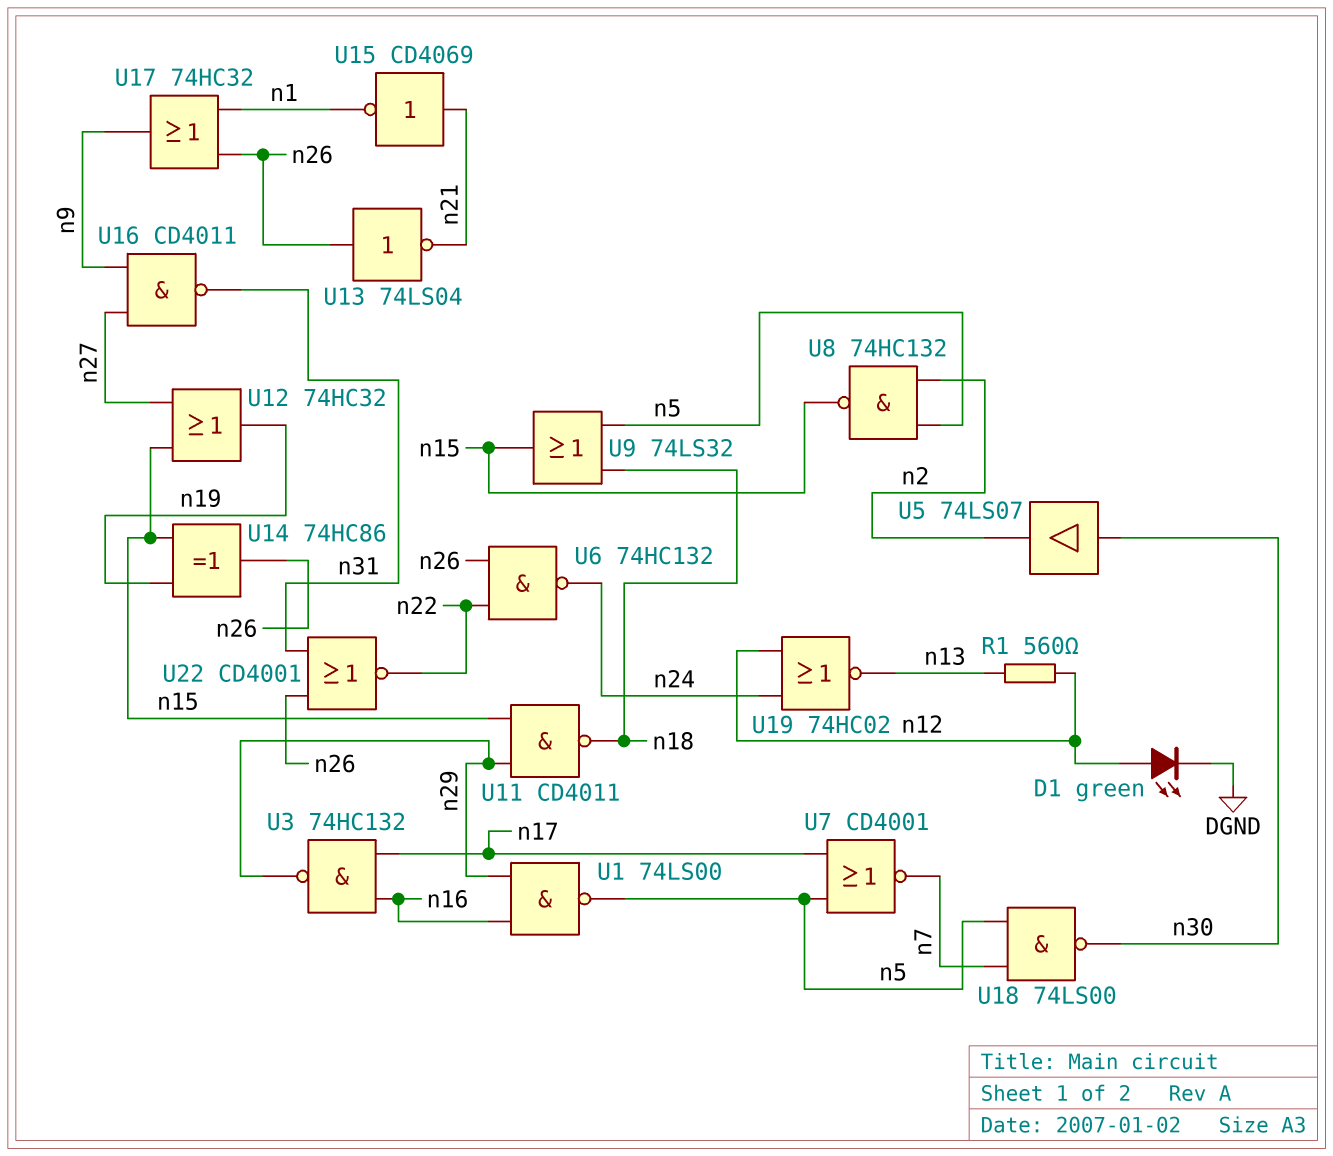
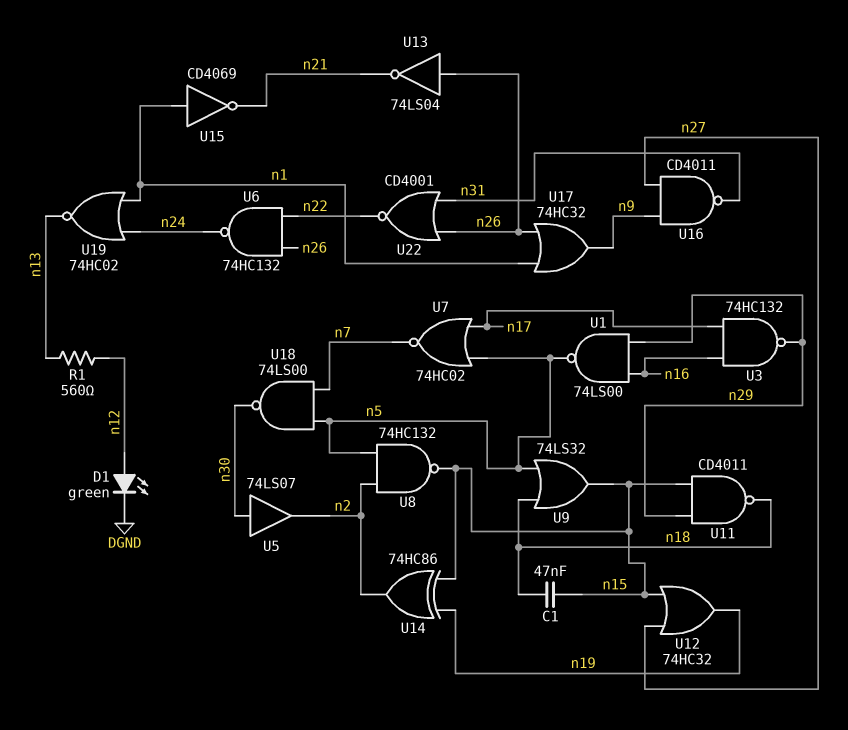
C1: none -> 47nF (n15, n18)
U7: NOR CD4001 (in n5, in n17, out n7) -> NOR 74HC02 (in n5, in n17, out n7)
U14: XOR 74HC86 (in n15, in n19, out n26) -> XOR 74HC86 (in n15, in n19, out n2)
U15: NOT CD4069 (in n21, out n1) -> NOT CD4069 (in n1, out n21)
U19: NOR 74HC02 (in n12, in n24, out n13) -> NOR 74HC02 (in n1, in n24, out n13)

